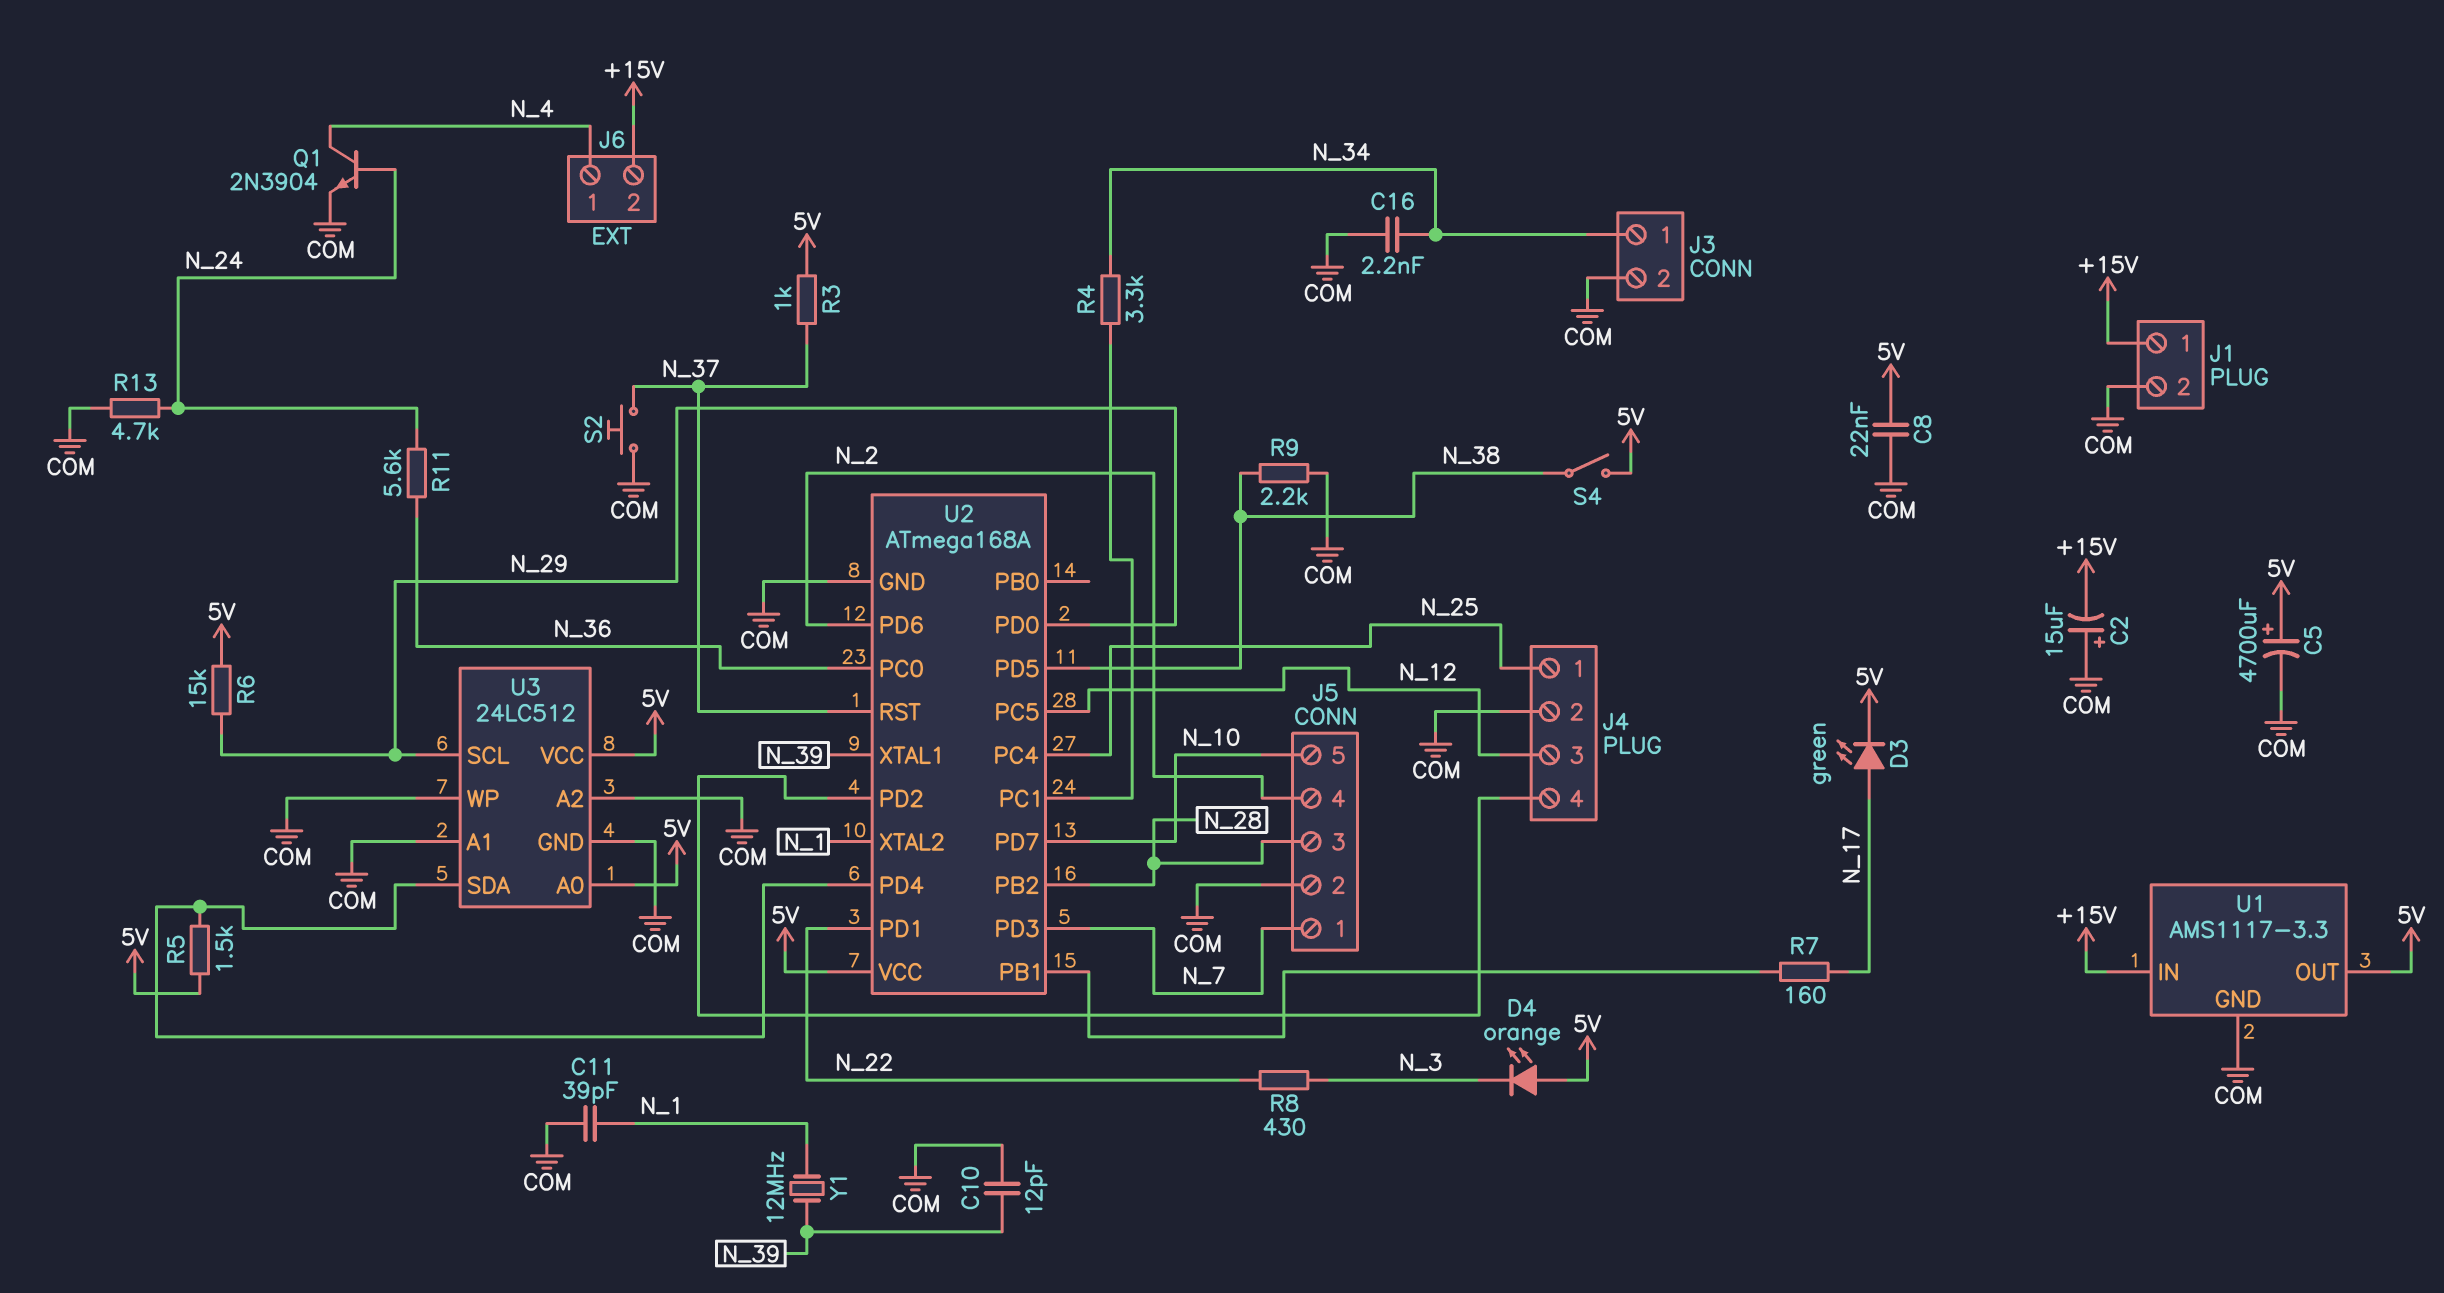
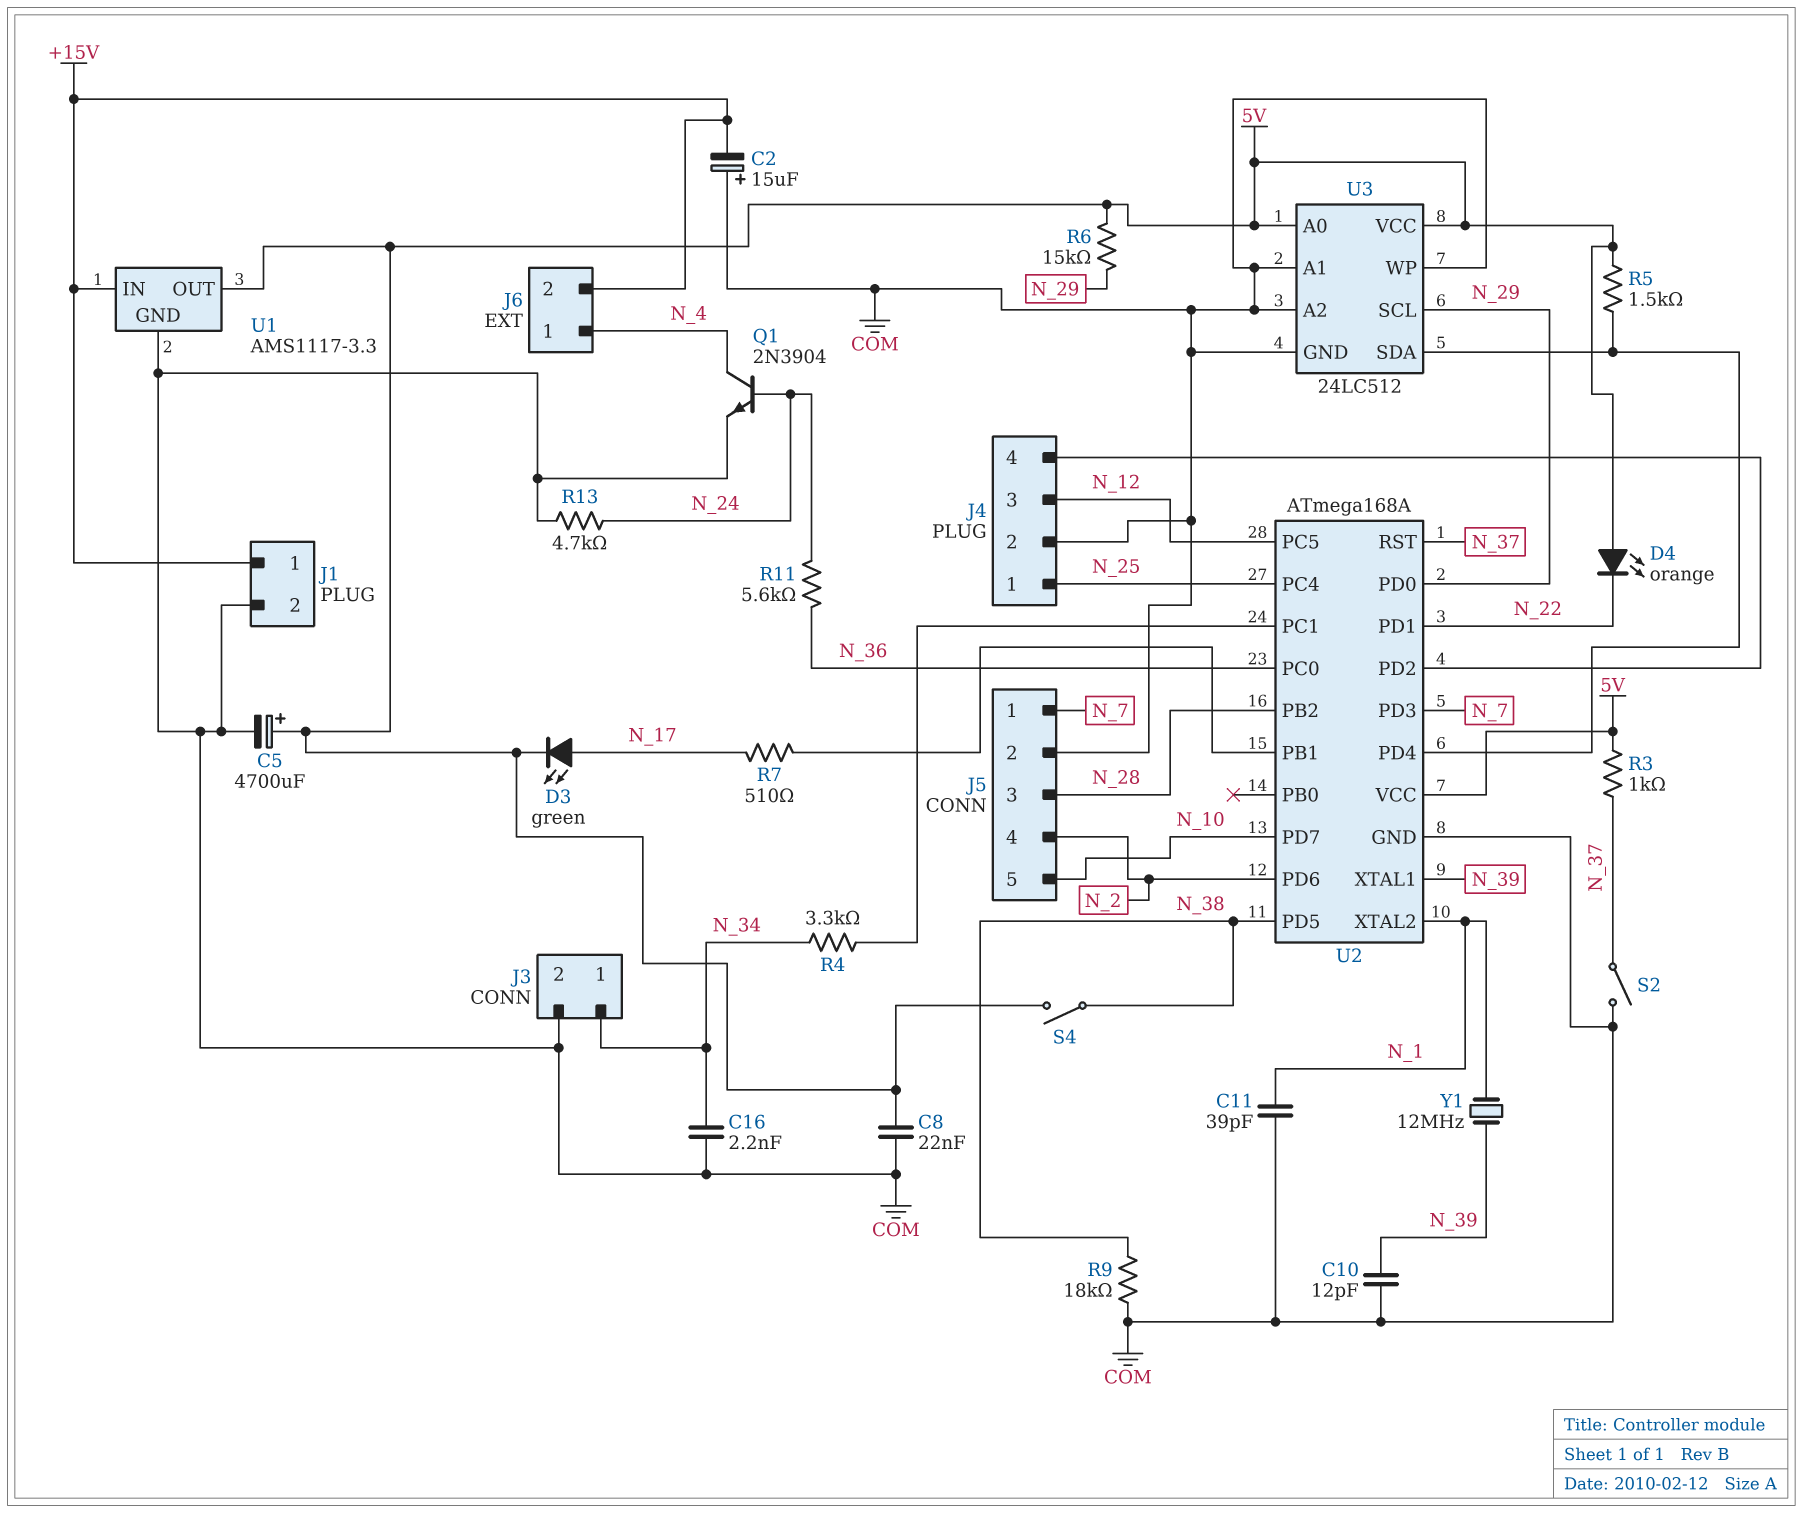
D4: LED orange (A 5V, K N_3) -> LED orange (A 5V, K N_22)
R7: 160 (N_17, U2/PB1) -> 510 (N_17, U2/PB1)
R8: 430 (N_3, N_22) -> none
R9: 2.2k (COM, N_38) -> 18k (COM, N_38)
S2: button (COM, N_37) -> switch (COM, N_37)

